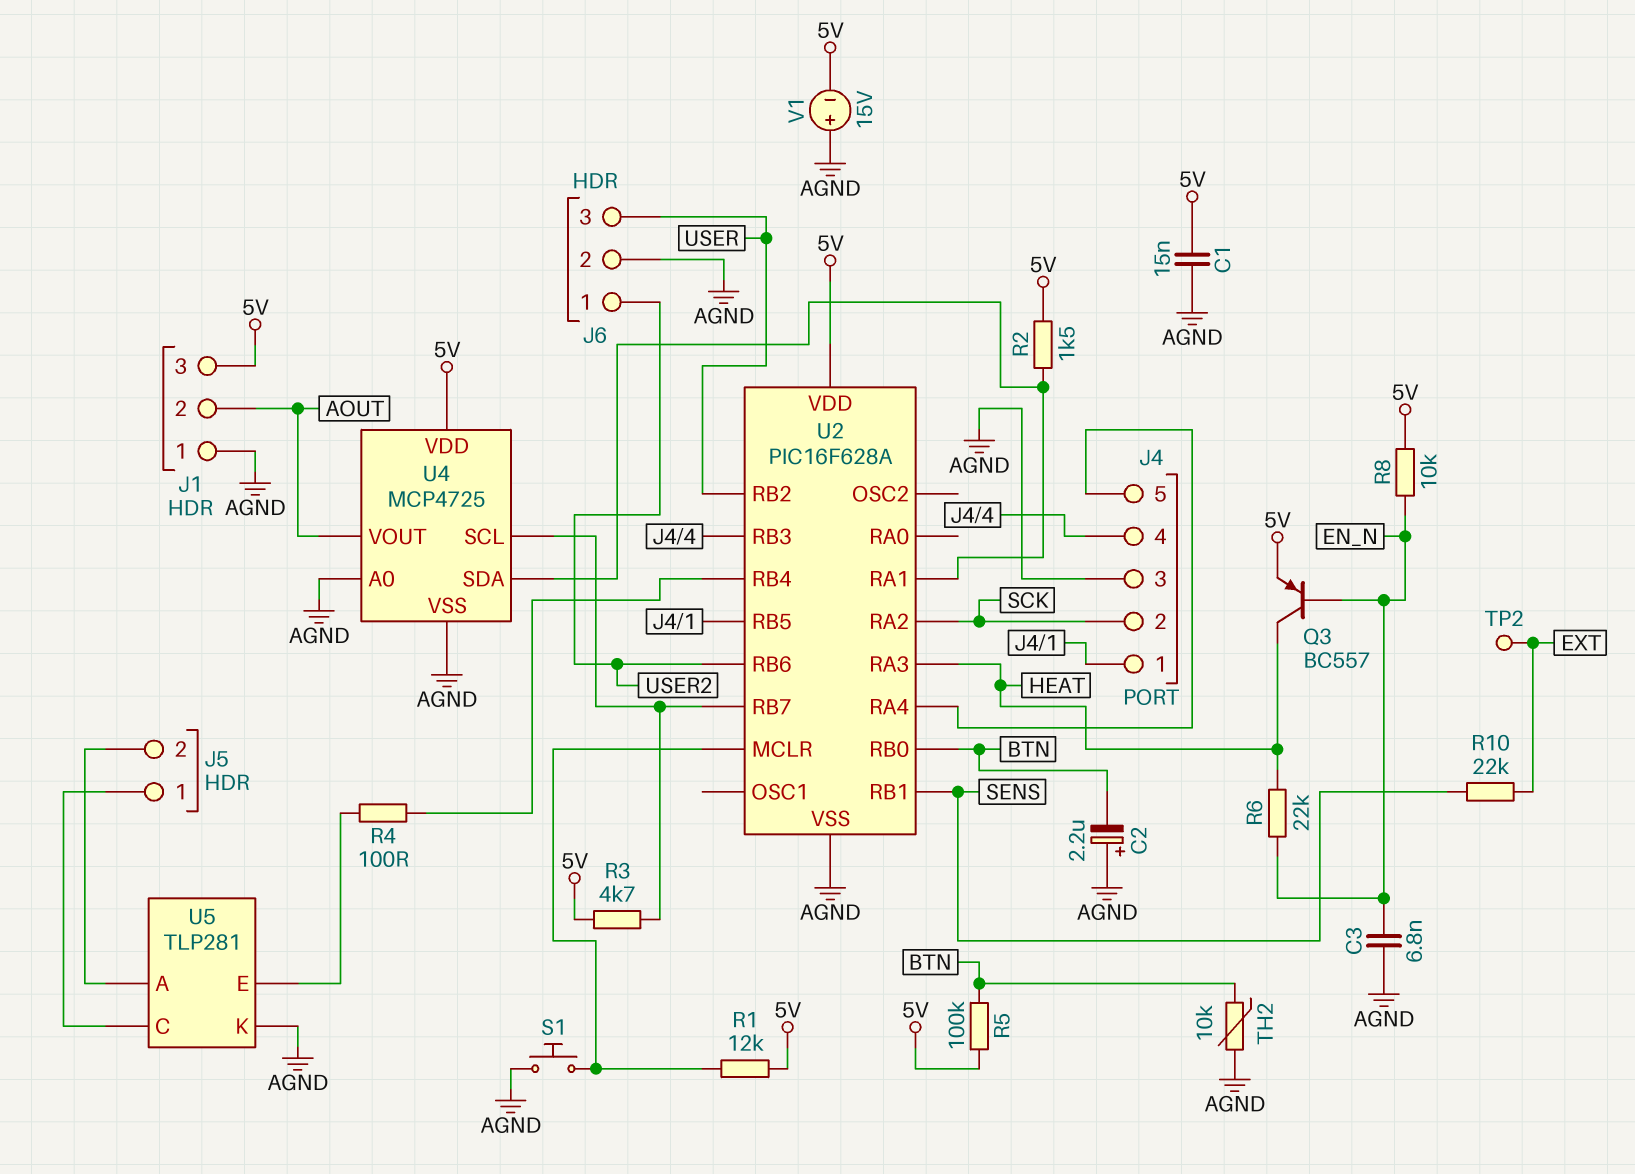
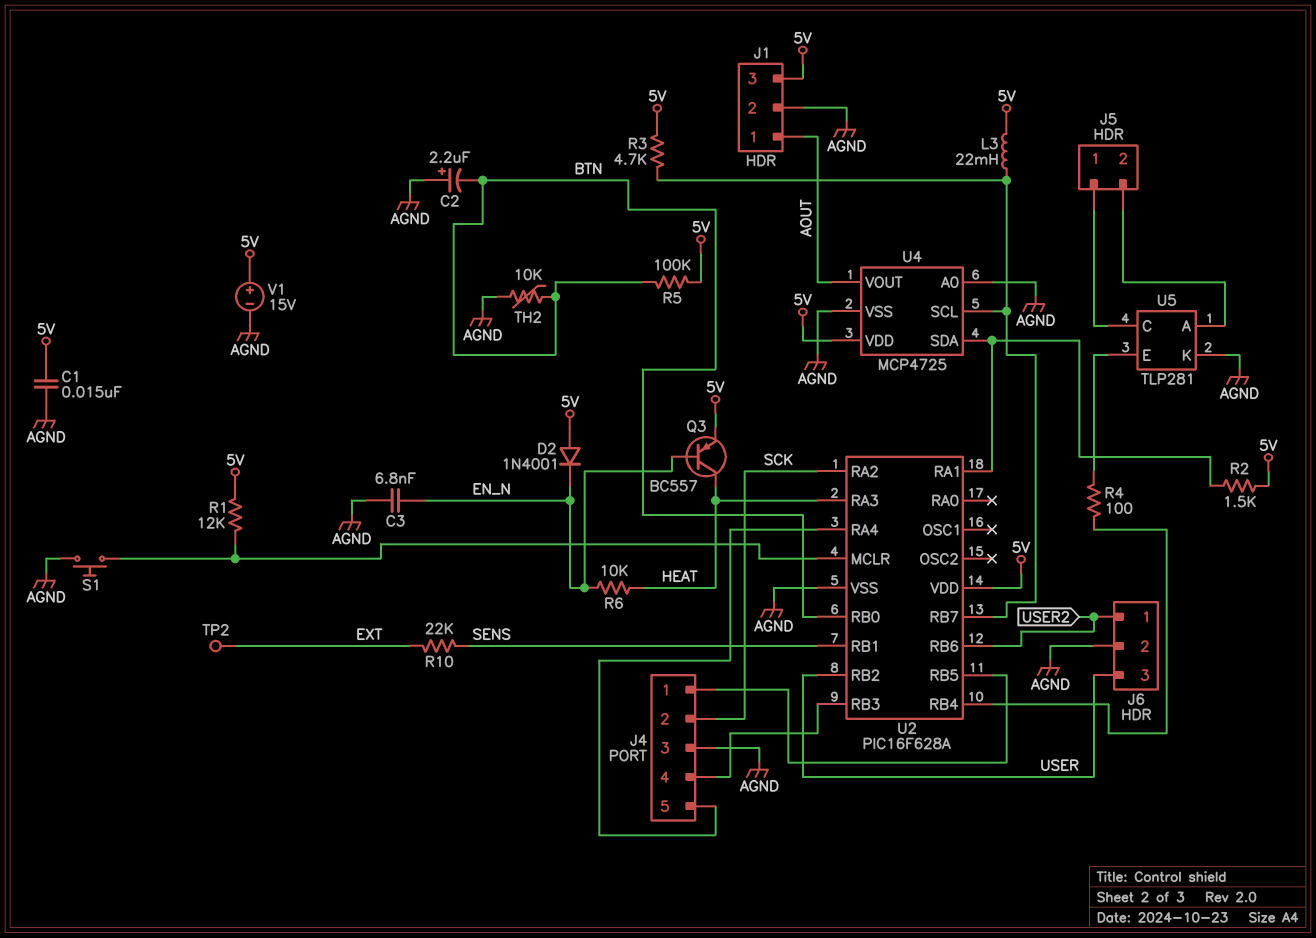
D2: none -> diode 1N4001 (A 5V, K EN_N)
J1 pin 1: AGND -> AOUT
J1 pin 2: AOUT -> AGND
L3: none -> 22mH (5V, U2/RB7)
R6: 22k (EN_N, HEAT) -> 10k (EN_N, HEAT)
R8: 10k (5V, EN_N) -> none
V1: 15V (plus AGND, minus 5V) -> 15V (plus 5V, minus AGND)

